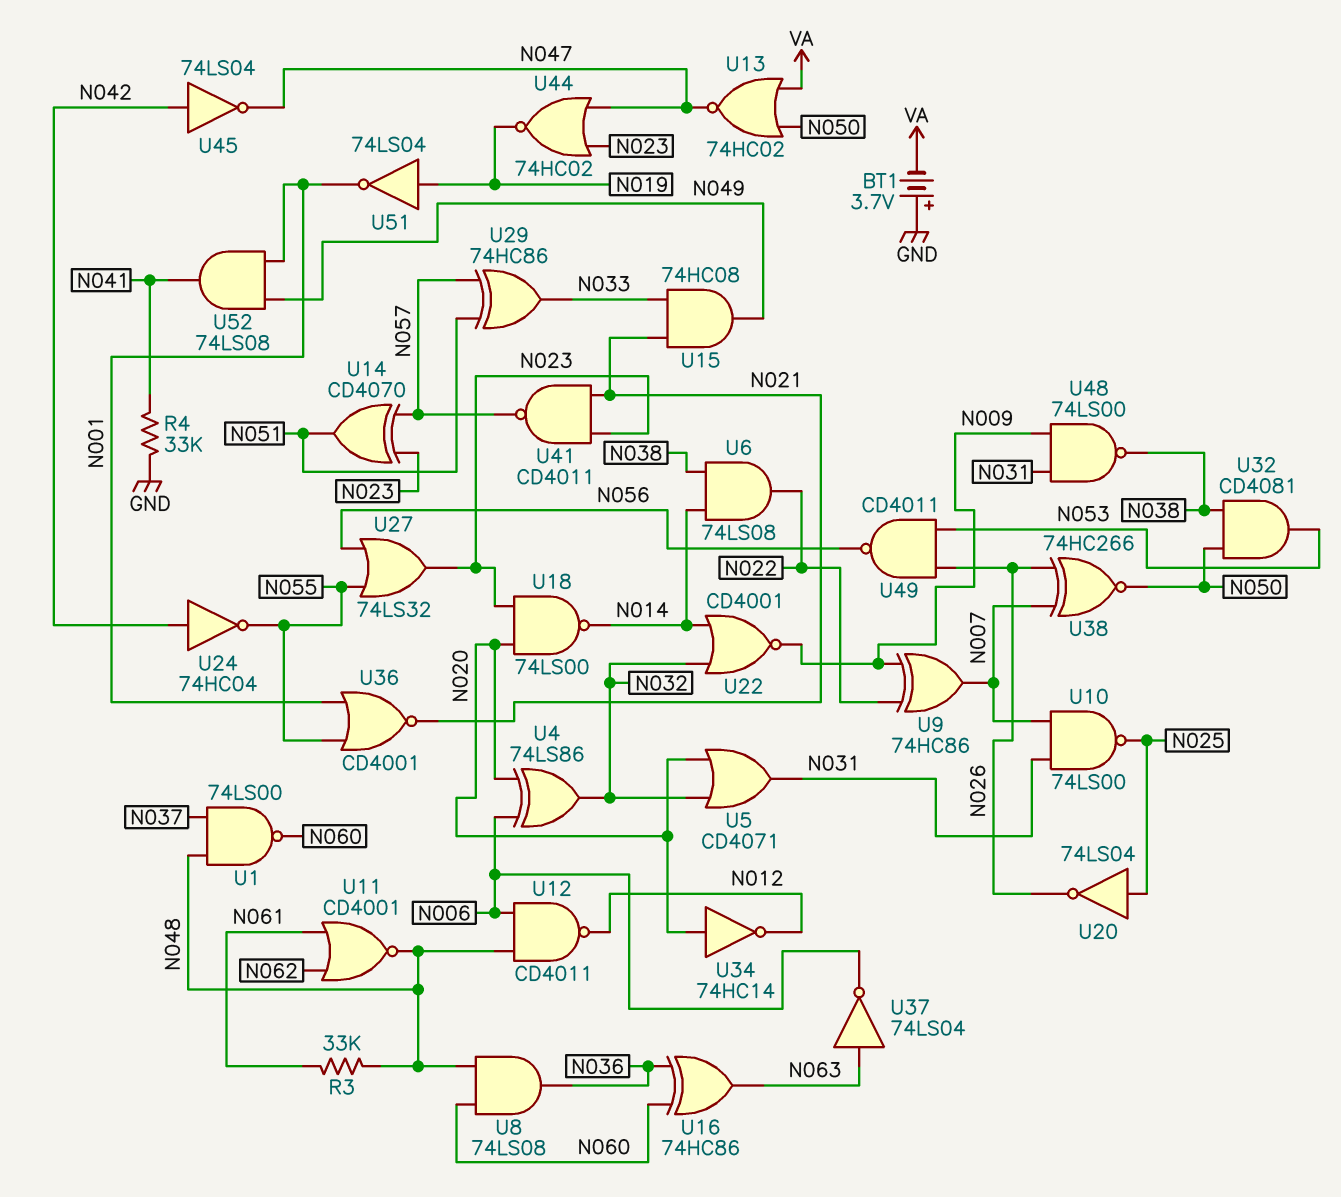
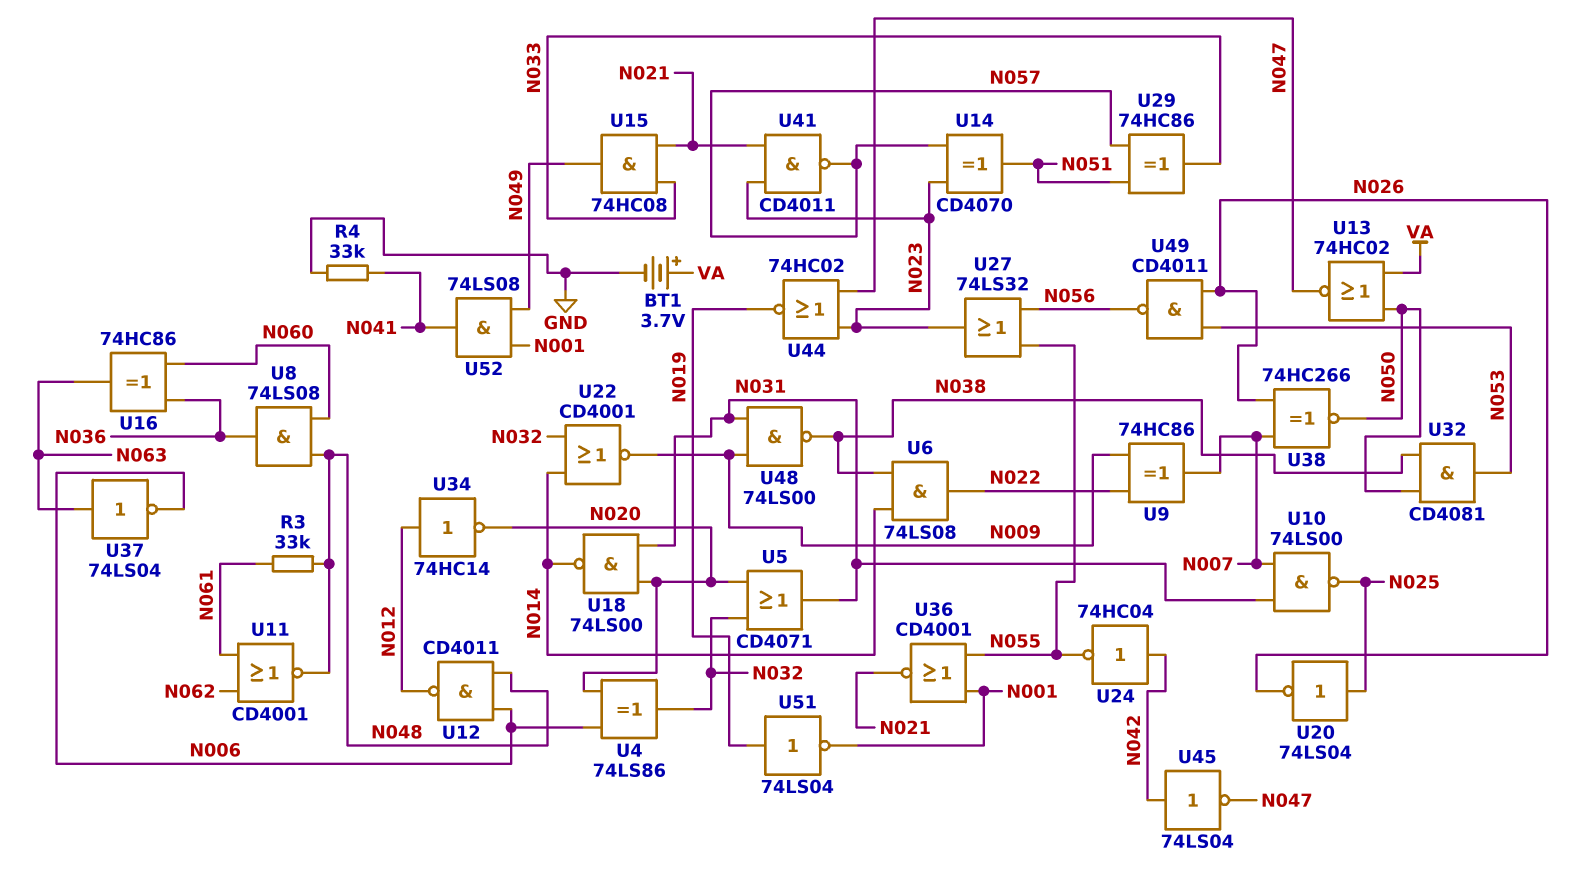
BT1: 3.7V (plus GND, minus VA) -> 3.7V (plus VA, minus GND)
U1: NAND 74LS00 (in N037, in N048, out N060) -> none
U18: NAND 74LS00 (in N020, in N023, out N014) -> NAND 74LS00 (in N020, in N031, out N014)
U34: NOT 74HC14 (in N020, out N012) -> NOT 74HC14 (in N012, out N020)

